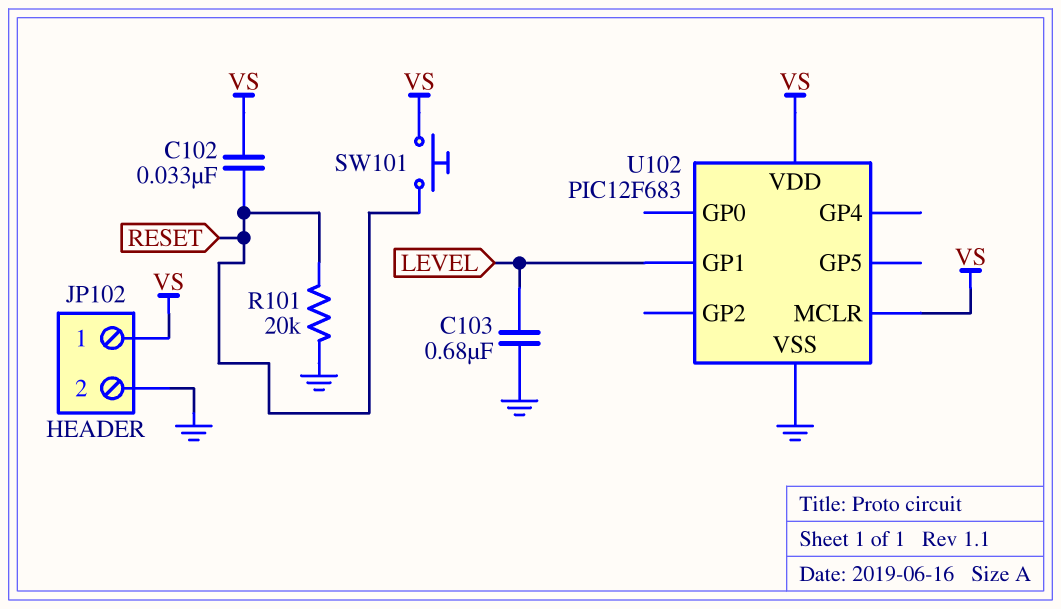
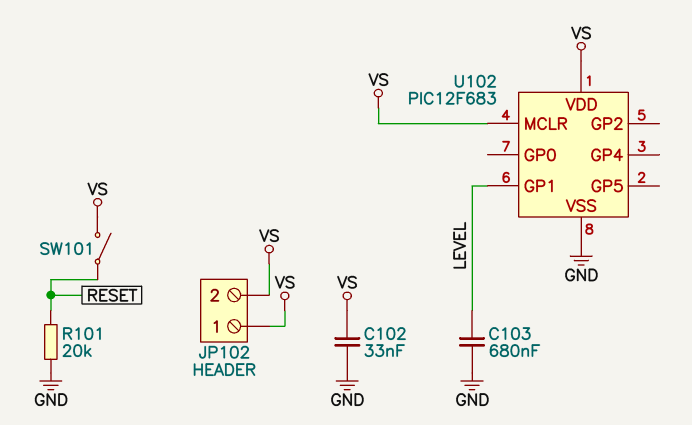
C102: 33nF (RESET, VS) -> 33nF (GND, VS)
JP102 pin 2: GND -> VS
SW101: button (RESET, VS) -> switch (RESET, VS)

